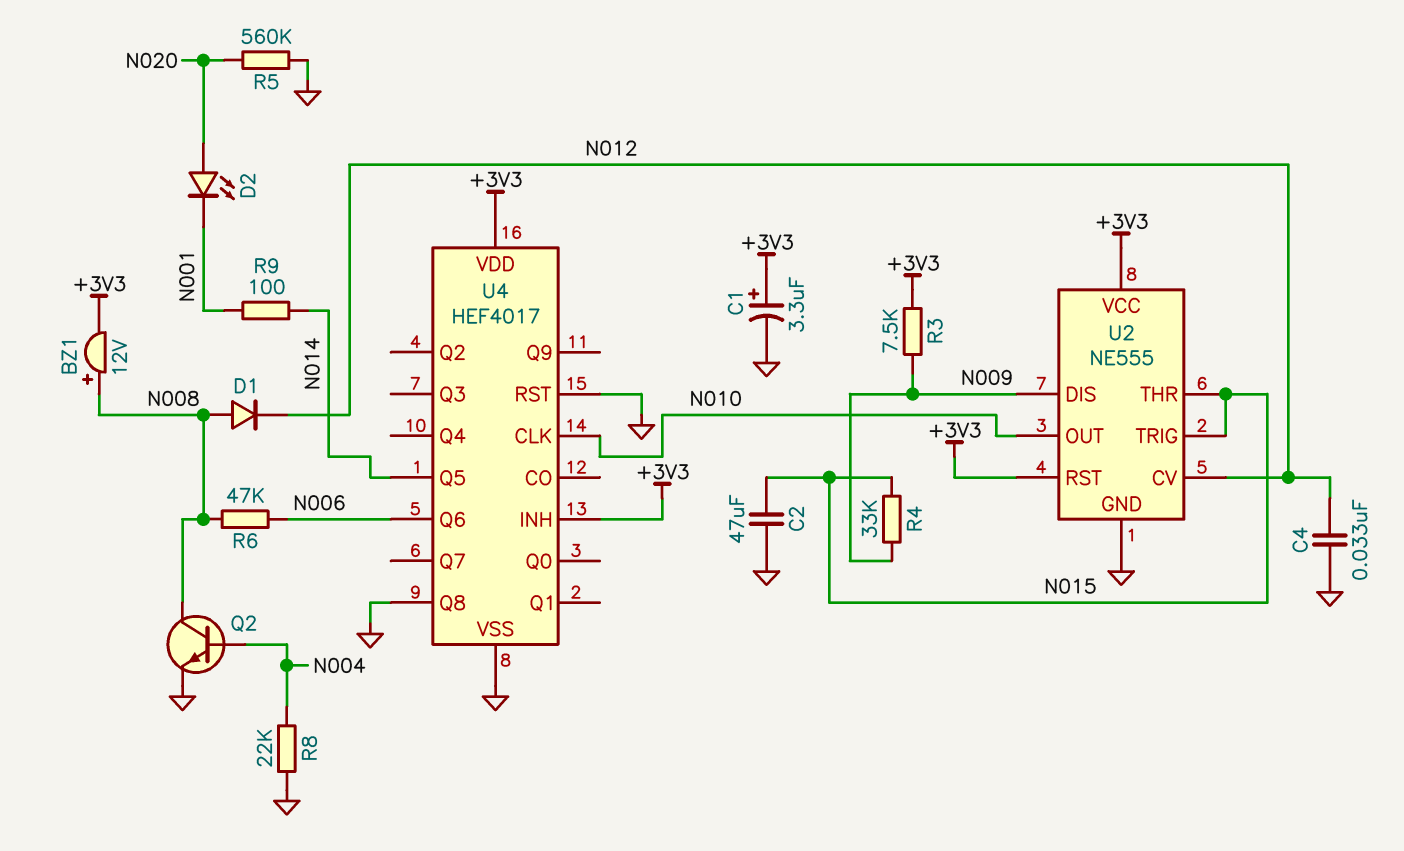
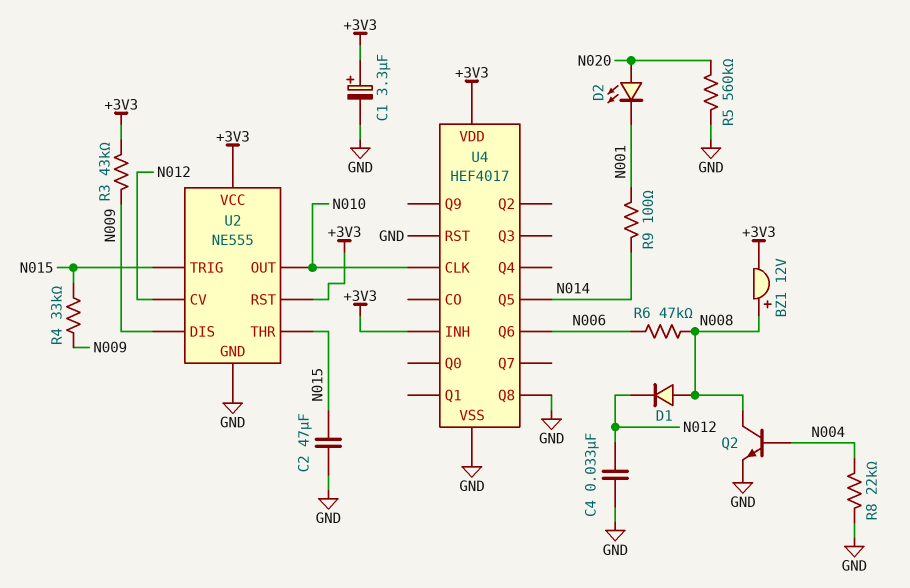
R3: 7.5k (+3V3, N009) -> 43k (+3V3, N009)

